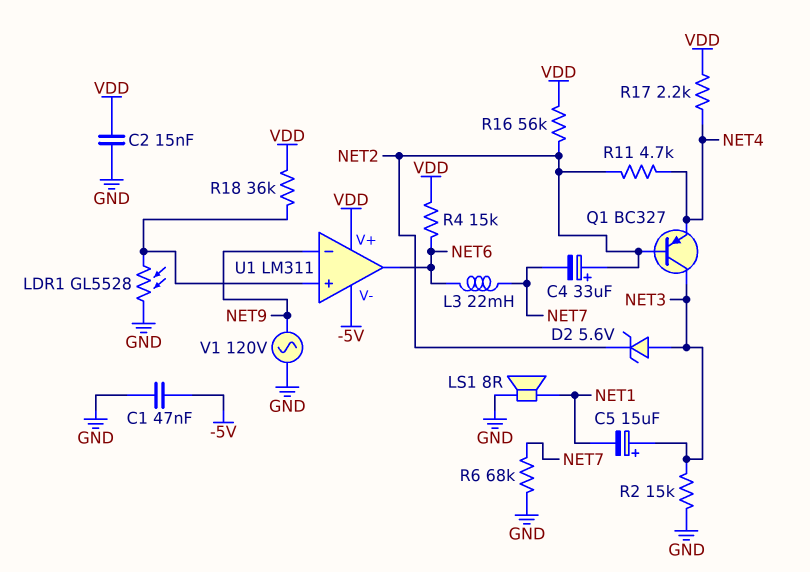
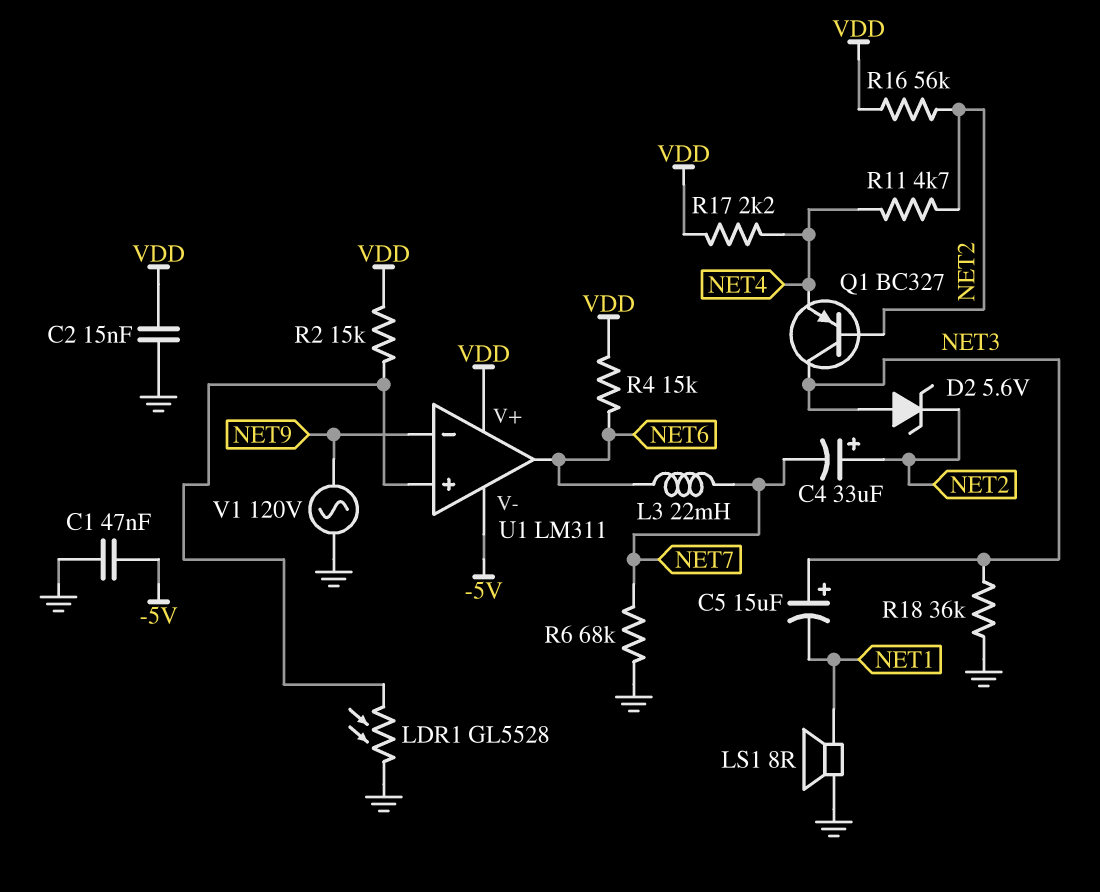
R2: 15k (GND, NET3) -> 15k (U1/in+, VDD)
R18: 36k (U1/in+, VDD) -> 36k (GND, NET3)

